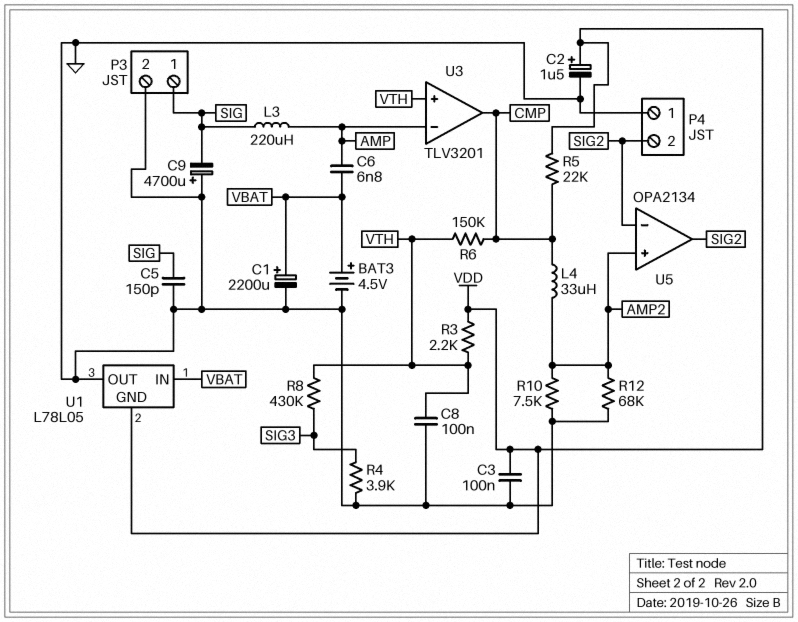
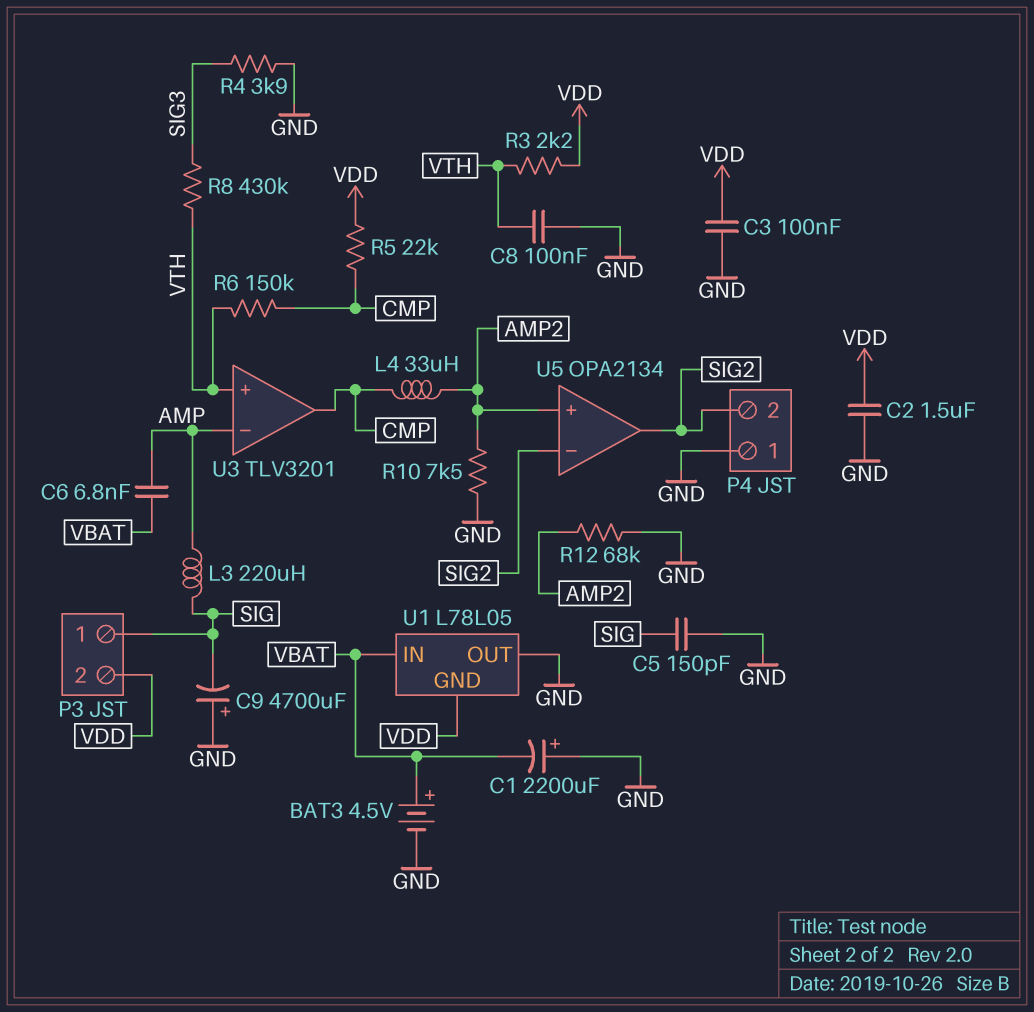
C1: 2200uF (plus VBAT, minus GND) -> 2200uF (plus GND, minus VBAT)
C2: 1.5uF (plus VDD, minus GND) -> 1.5uF (GND, VDD)
P3 pin 2: GND -> VDD

